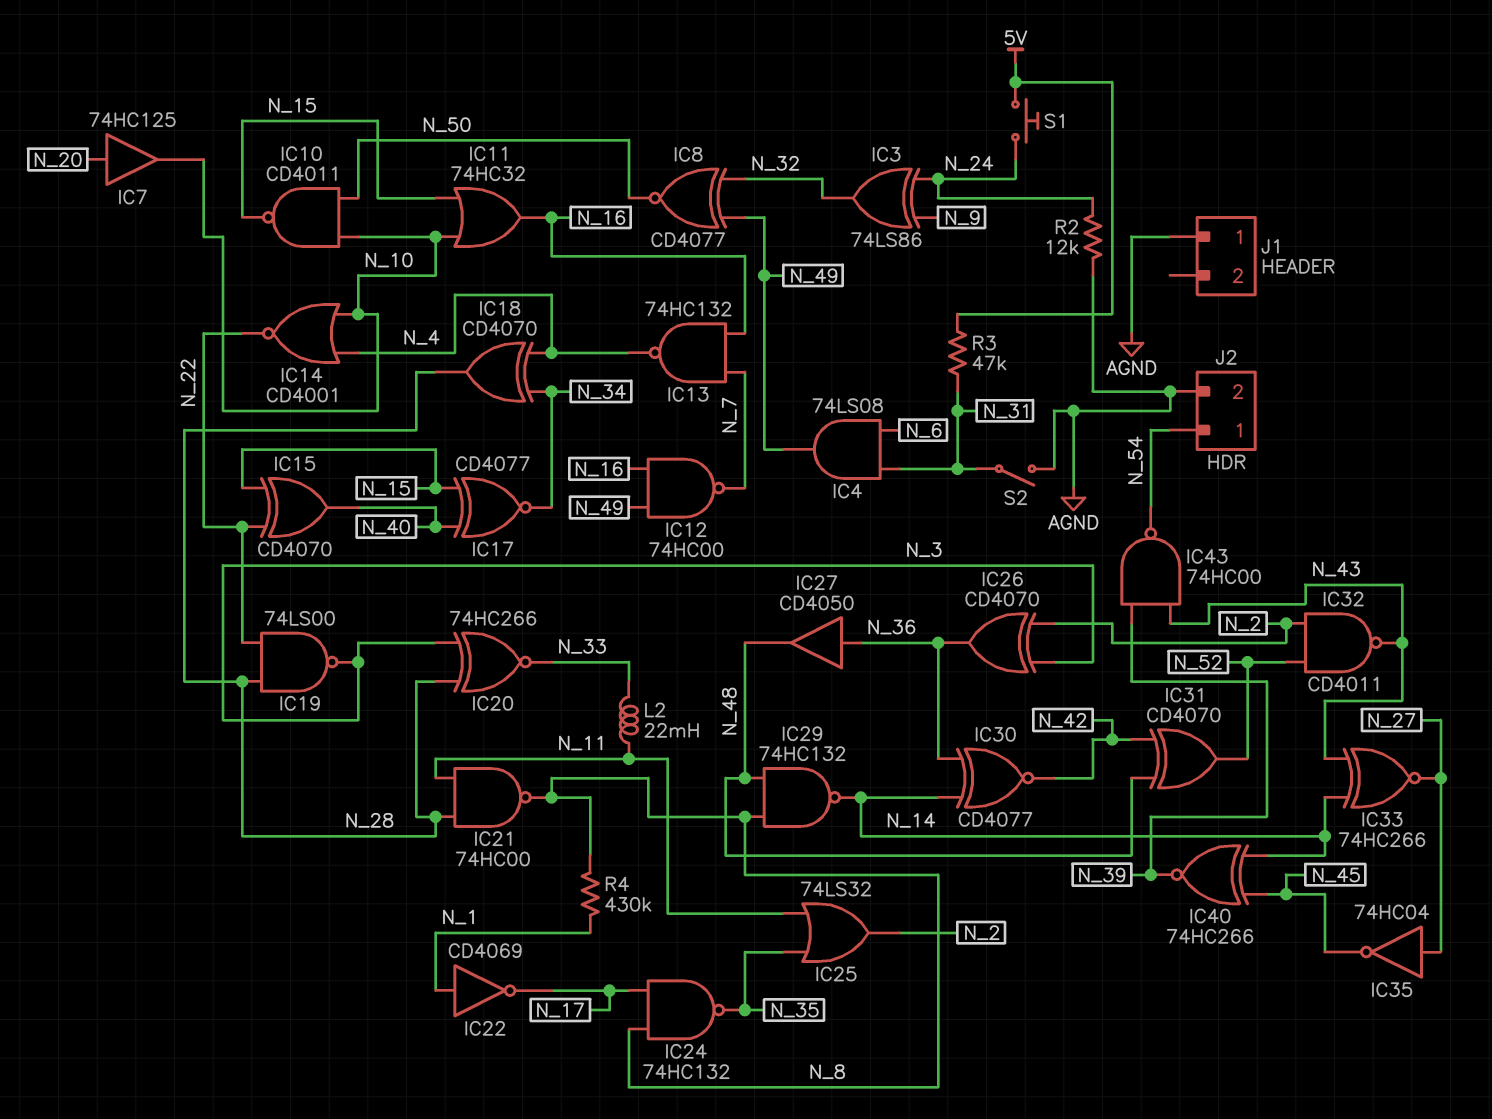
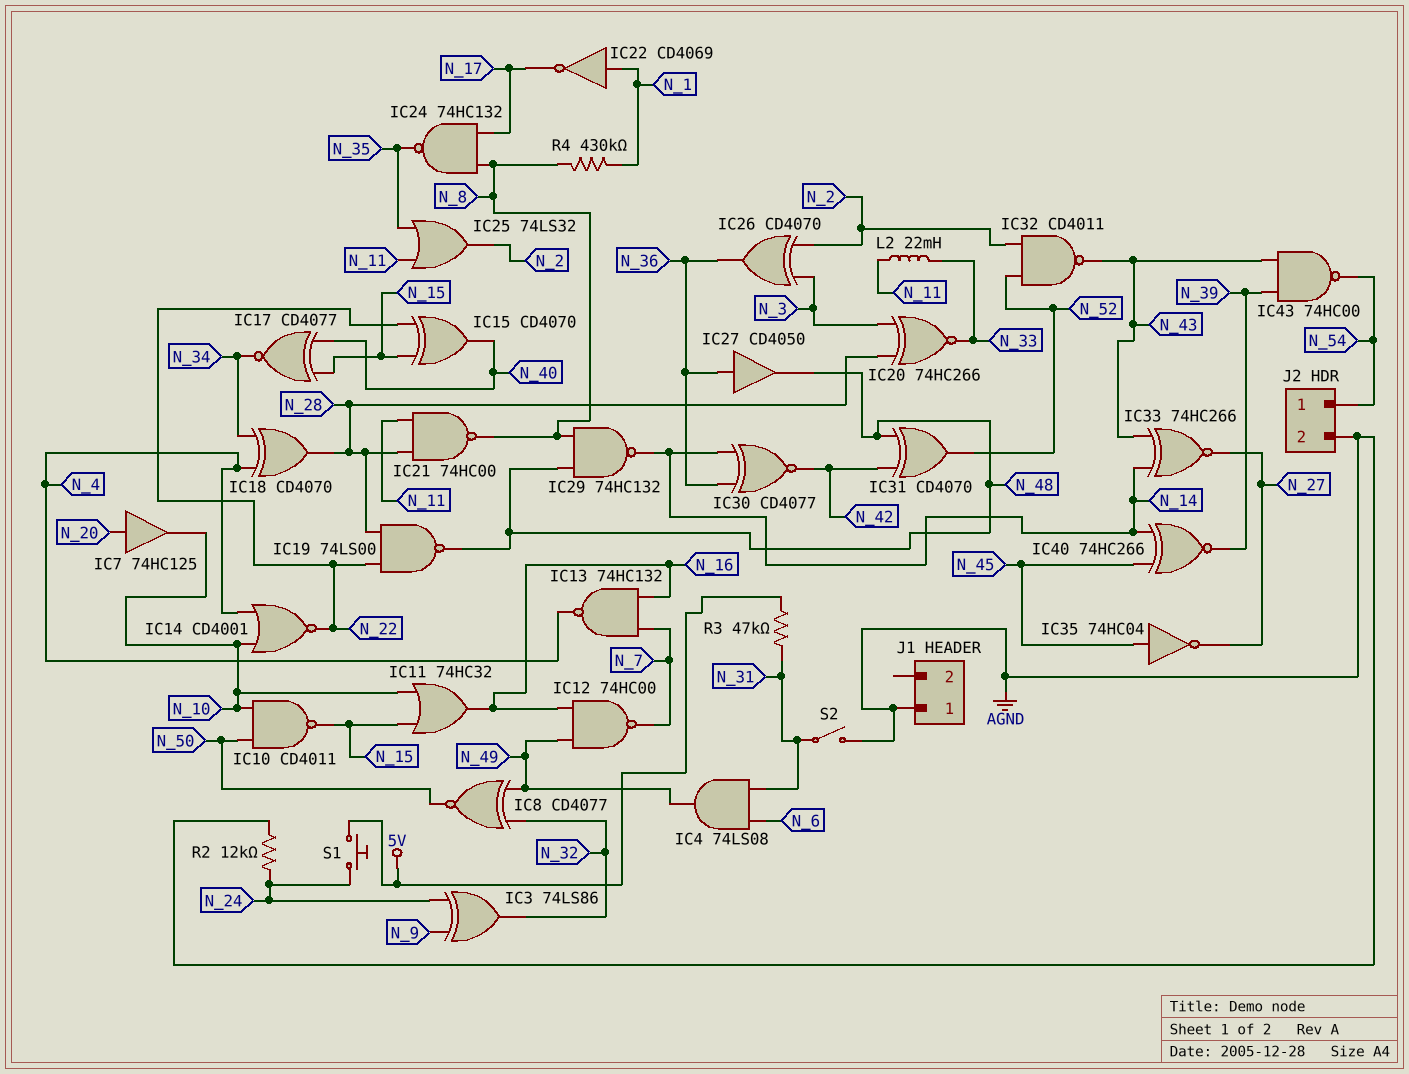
IC19: NAND 74LS00 (in N_22, in N_28, out N_3) -> NAND 74LS00 (in N_22, in N_28, out N_48)
IC35: NOT 74HC04 (in N_27, out N_45) -> NOT 74HC04 (in N_45, out N_27)

